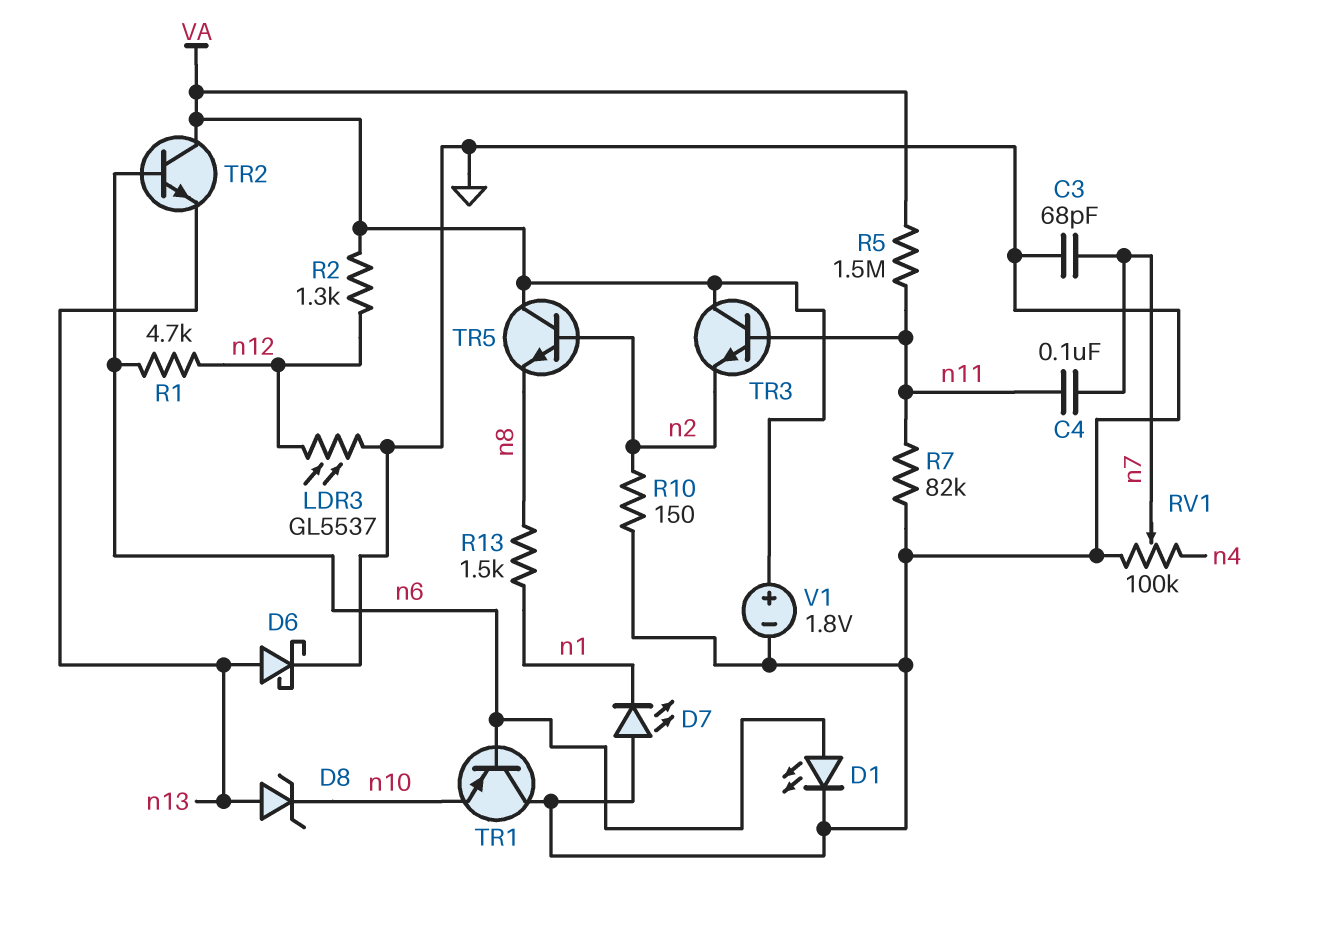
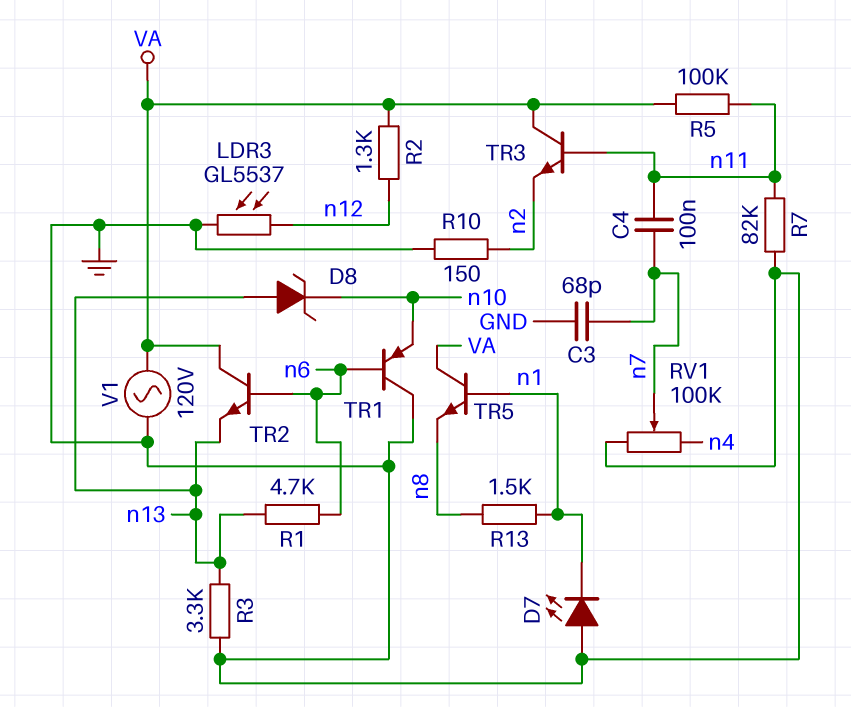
D1: LED (A n6, K GND) -> none
D6: schottky (A n13, K GND) -> none
R1: 4.7k (n6, n12) -> 4.7k (n6, n13)
R3: none -> 3.3k (GND, n13)
R5: 1.5M (VA, n11) -> 100k (VA, n11)
TR5: NPN (B n2, C VA, E n8) -> NPN (B n1, C VA, E n8)
V1: 1.8V (plus VA, minus GND) -> AC 120V (GND, VA)

